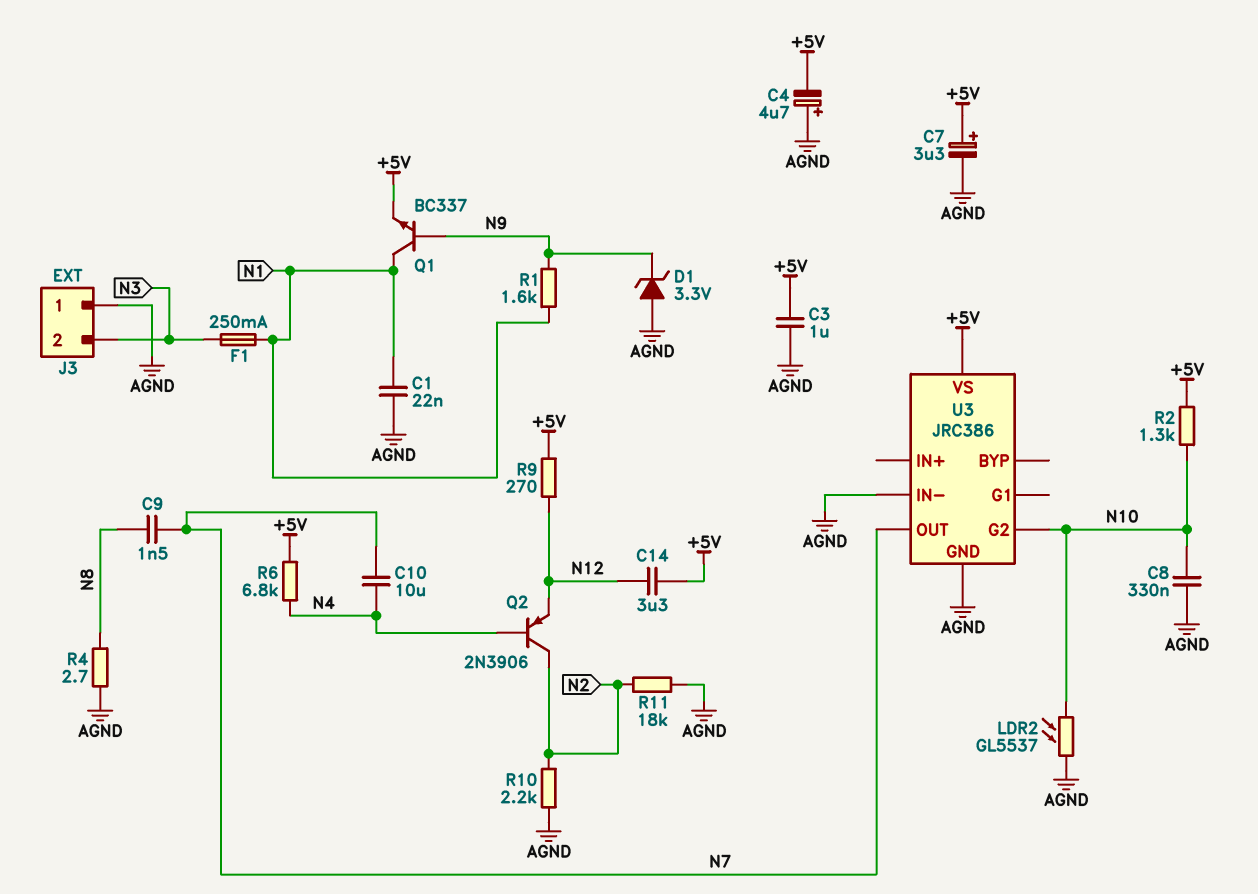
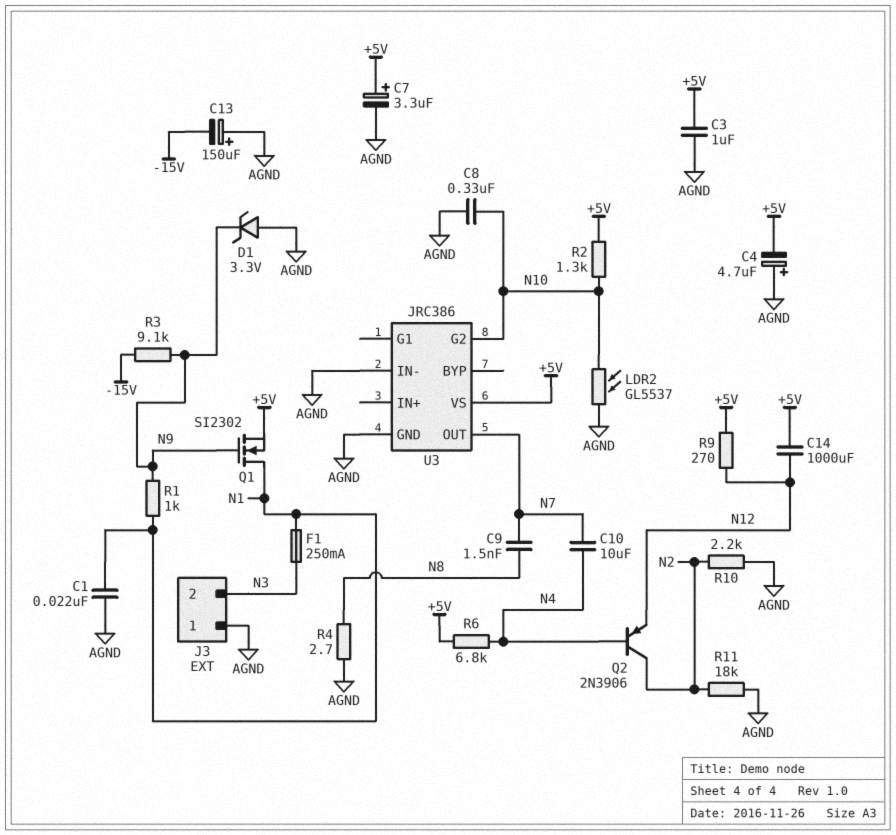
C13: none -> 150uF (plus AGND, minus -15V)
C14: 3.3uF (+5V, N12) -> 1000uF (+5V, N12)
Q1: NPN BC337 (B N9, C N1, E +5V) -> NMOS SI2302 (G N9, D N1, S +5V)
R1: 1.6k (N1, N9) -> 1k (N1, N9)
R3: none -> 9.1k (-15V, N9)

